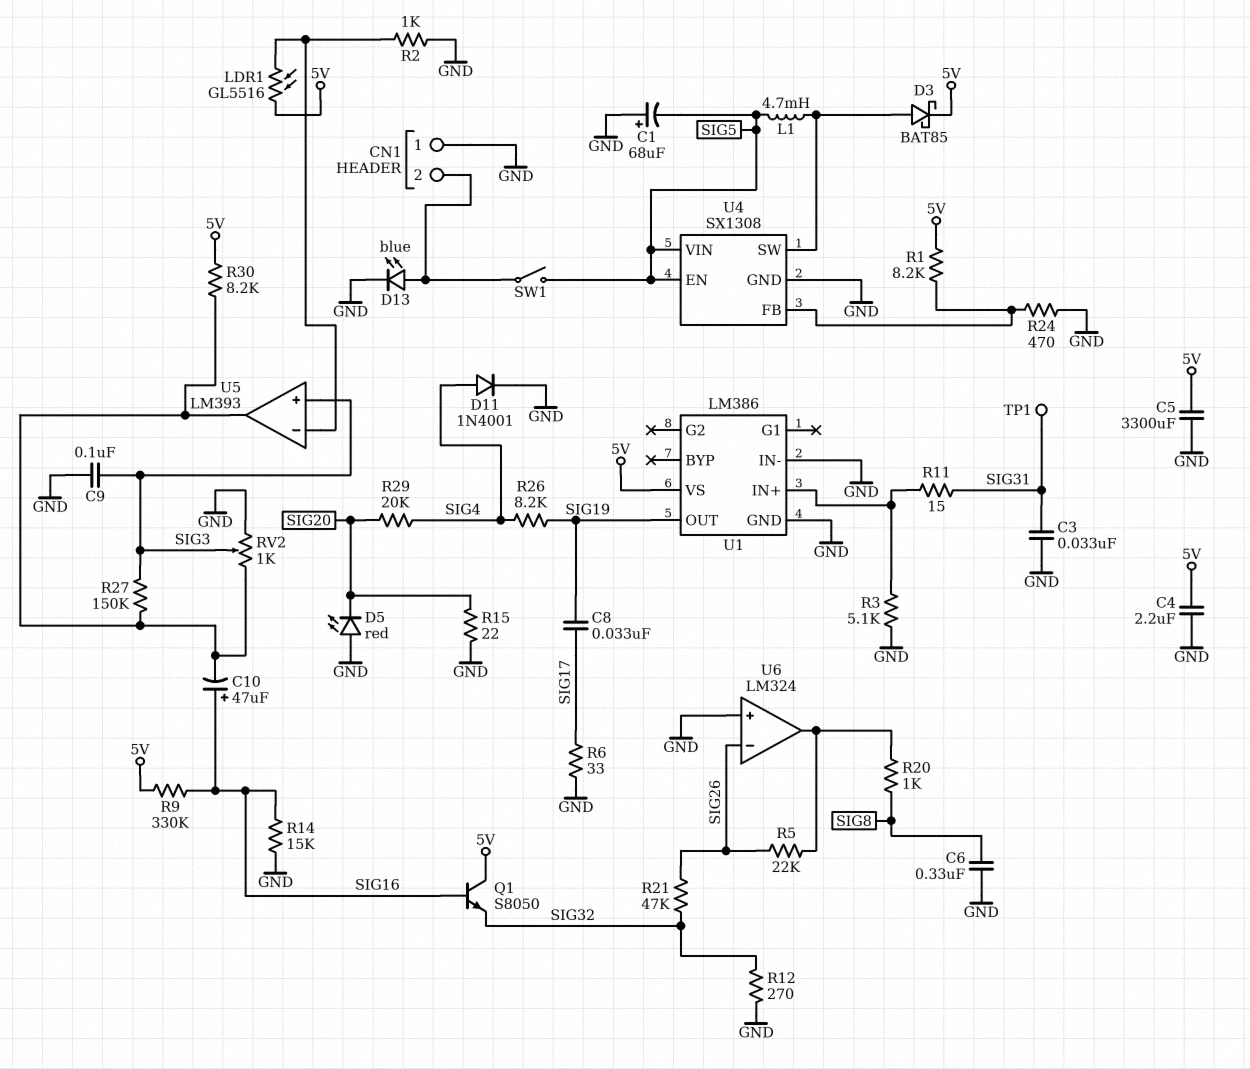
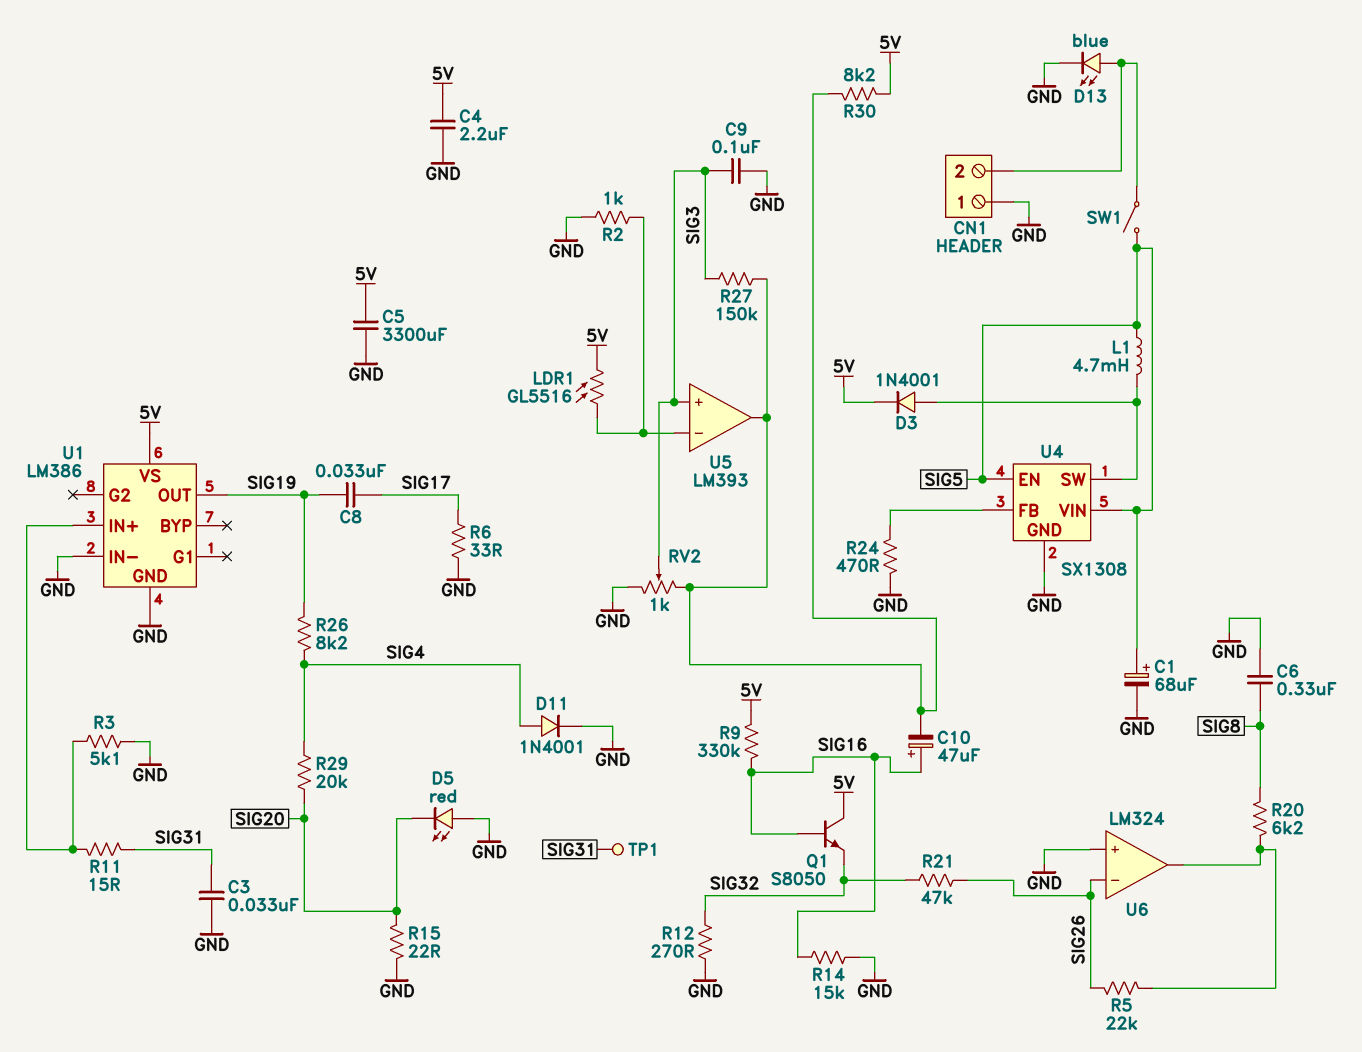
C1: 68uF (plus GND, minus SIG5) -> 68uF (plus SIG5, minus GND)
D3: schottky BAT85 (A U4/SW, K 5V) -> diode 1N4001 (A U4/SW, K 5V)
R1: 8.2k (5V, U4/FB) -> none
R20: 1k (SIG8, U6/out) -> 6.2k (SIG8, U6/out)

